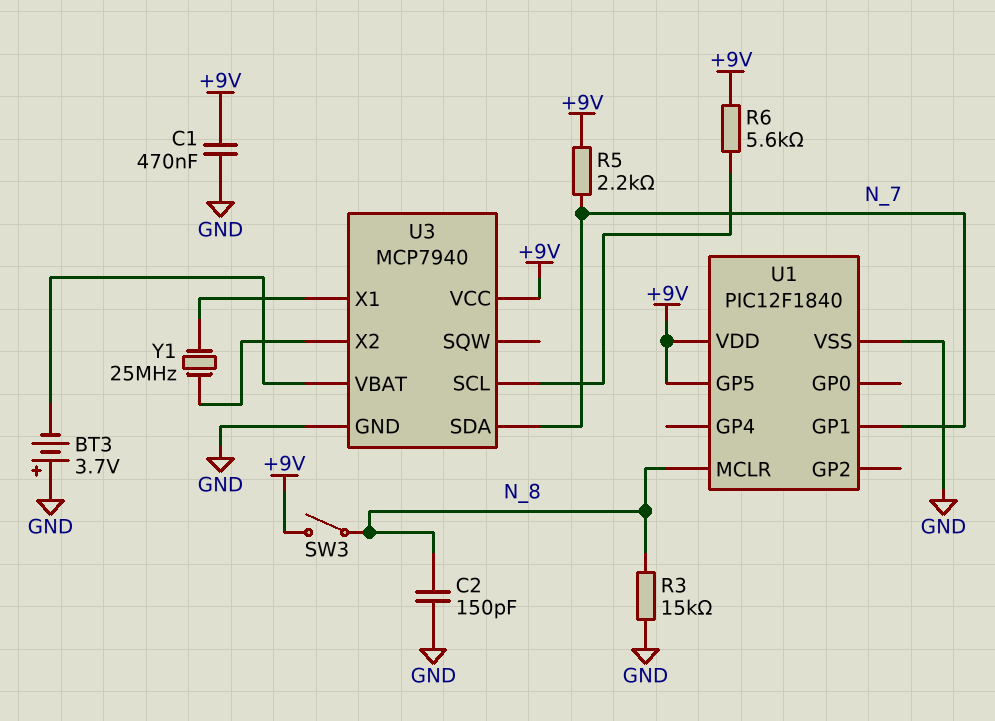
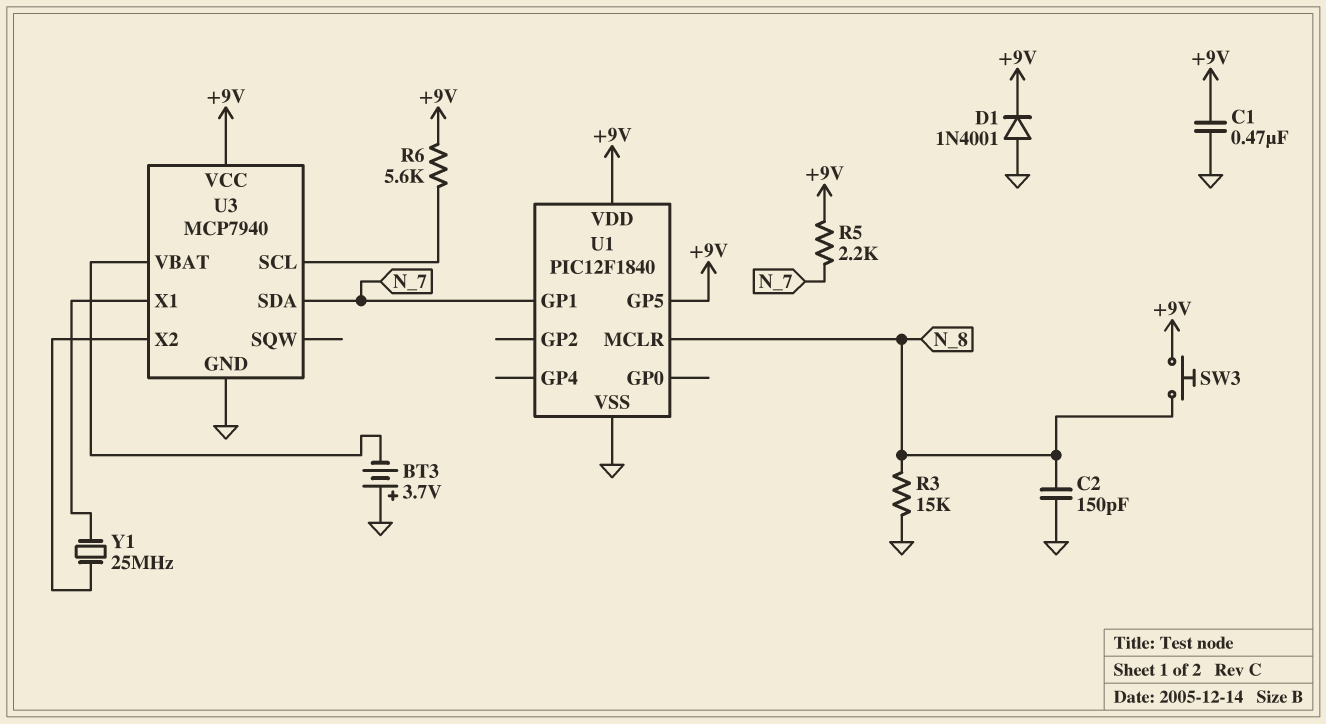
D1: none -> diode 1N4001 (A GND, K +9V)
SW3: switch (+9V, N_8) -> button (+9V, N_8)

